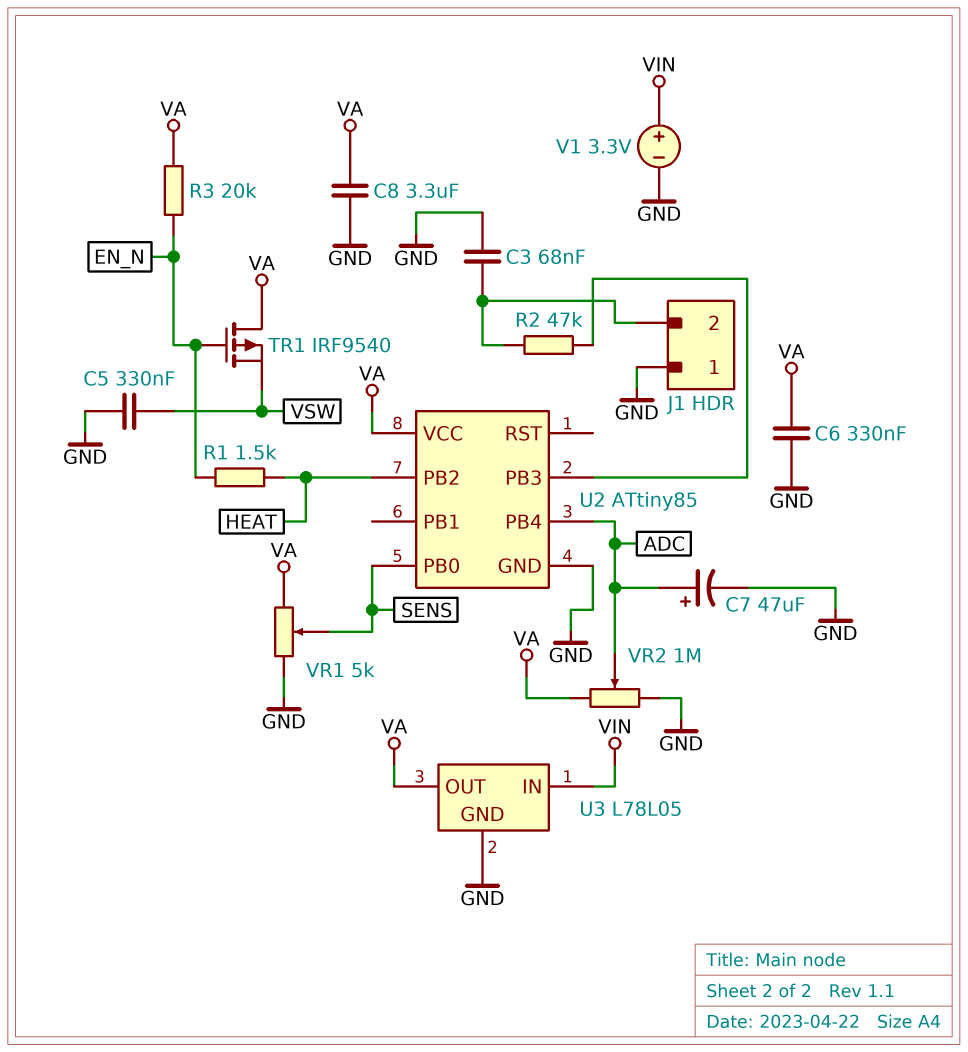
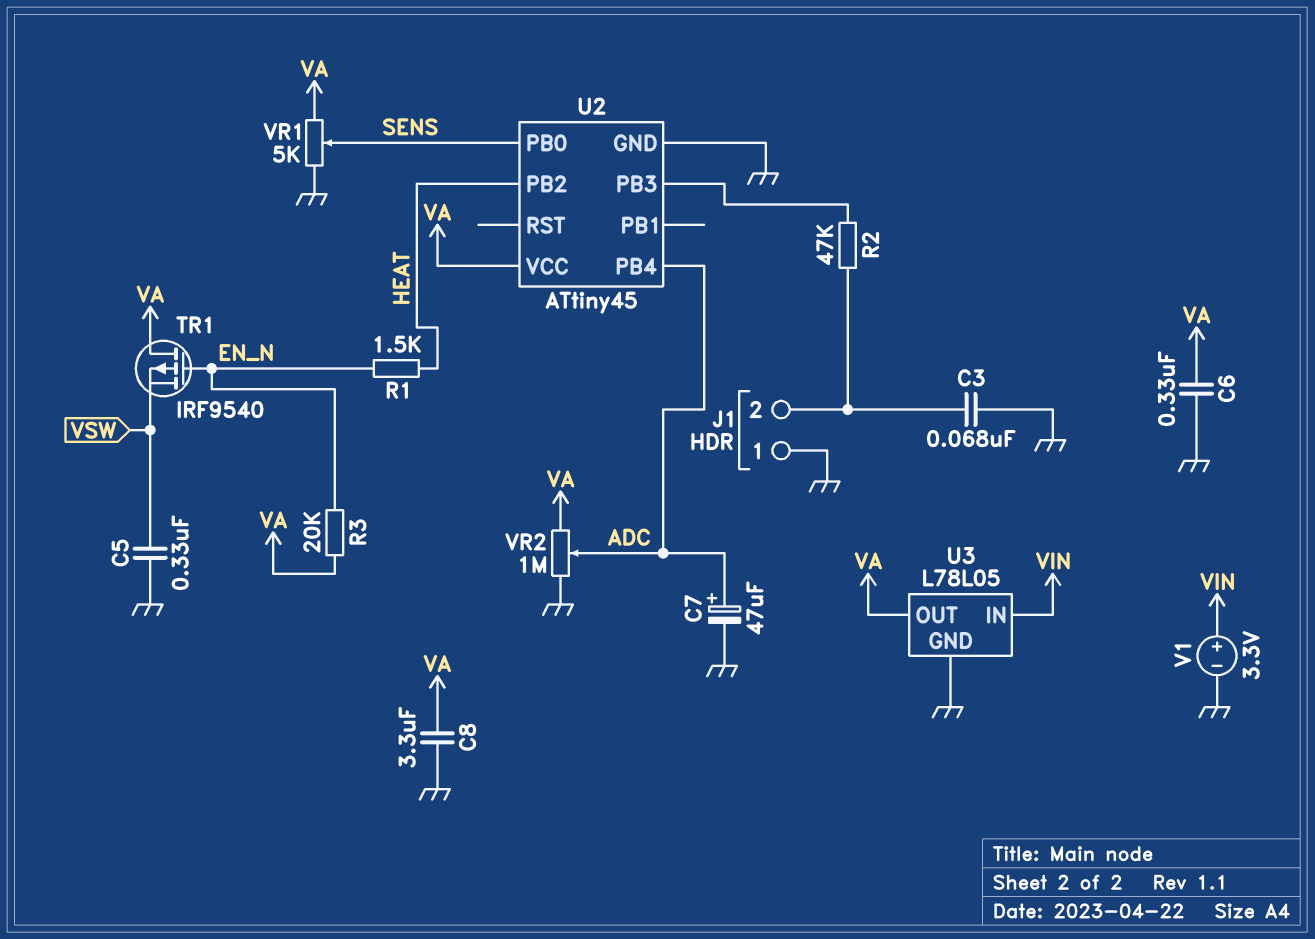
U2: ATtiny85 -> ATtiny45

